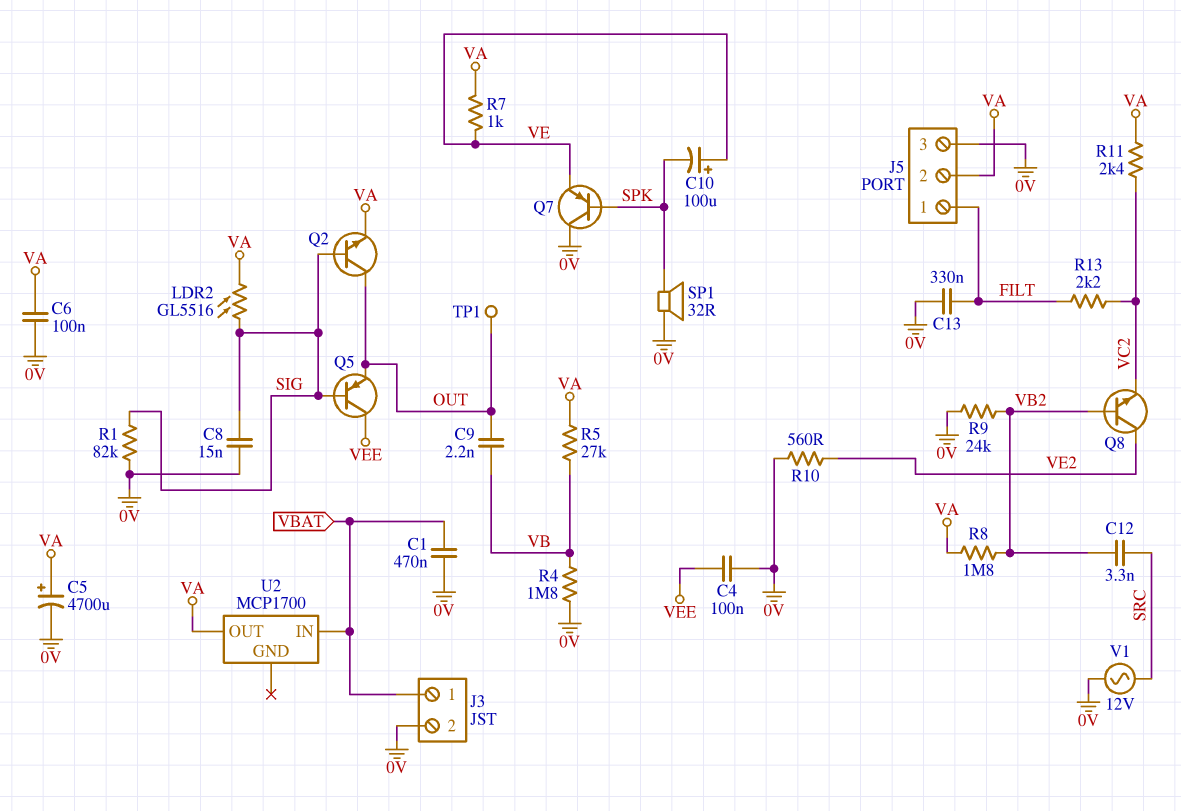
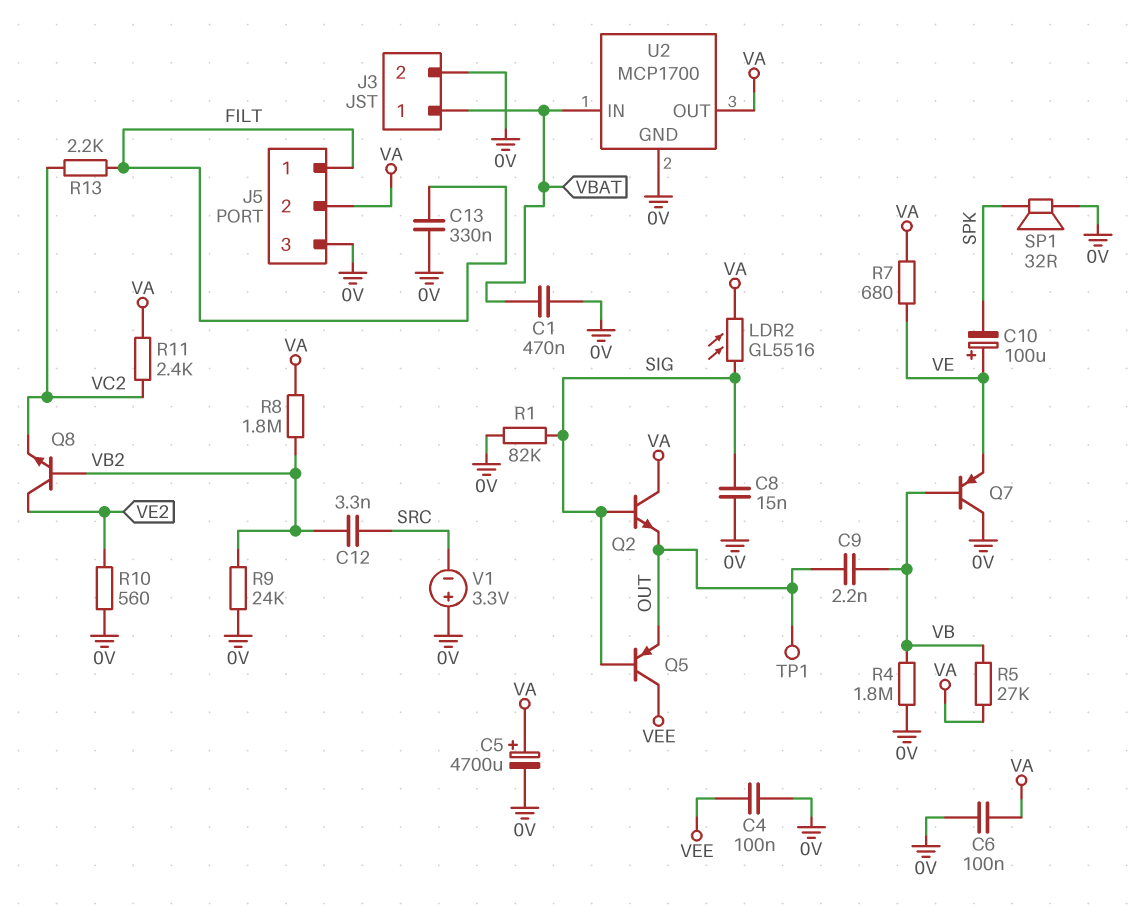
Q2: NPN (B SIG, C OUT, E VA) -> NPN (B SIG, C VA, E OUT)
Q7: PNP (B SPK, C 0V, E VE) -> PNP (B VB, C 0V, E VE)
R7: 1k (VA, VE) -> 680 (VA, VE)
U2 pin GND: none -> 0V
V1: AC 12V (0V, SRC) -> 3.3V (plus 0V, minus SRC)

